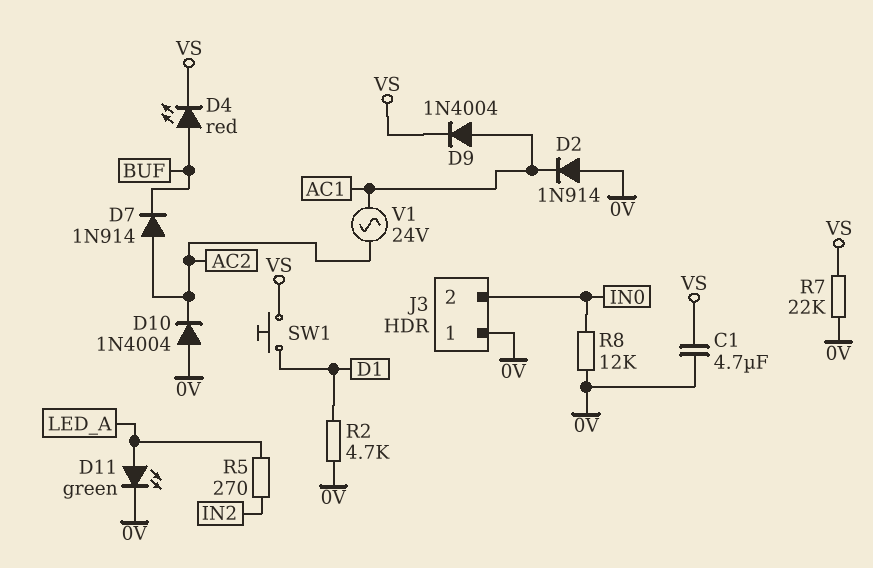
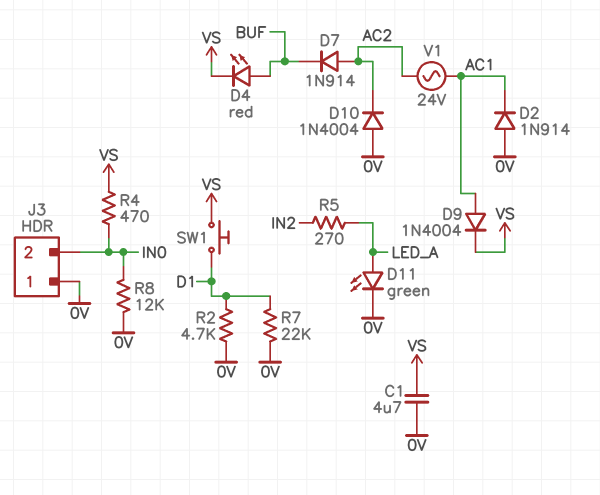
R4: none -> 470 (IN0, VS)
R7: 22k (0V, VS) -> 22k (0V, D1)

